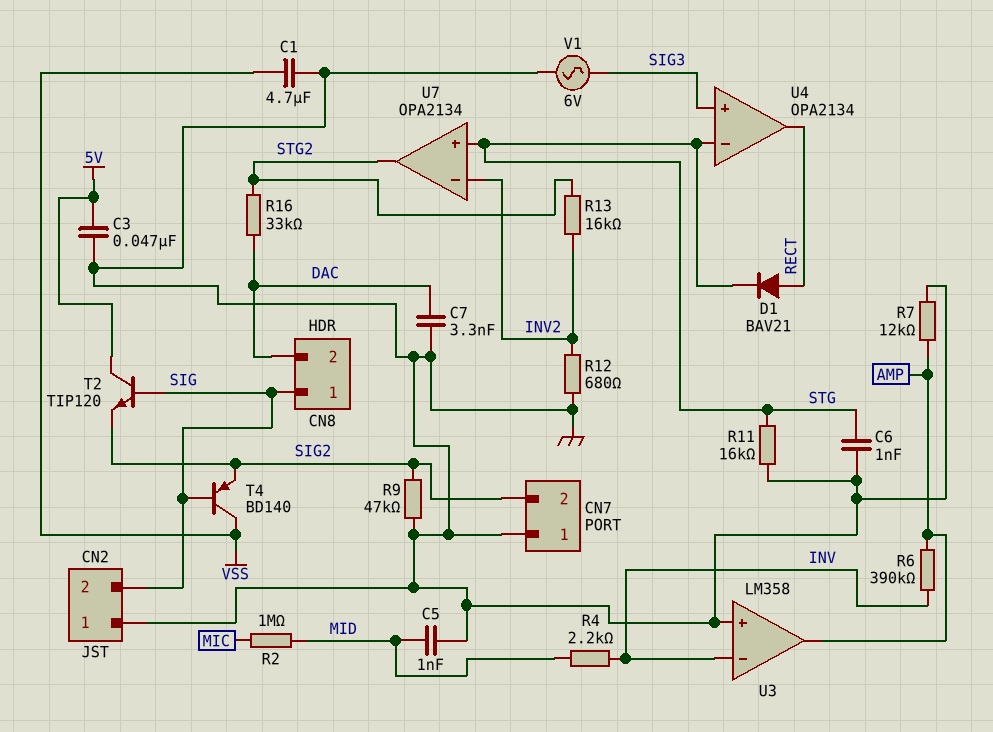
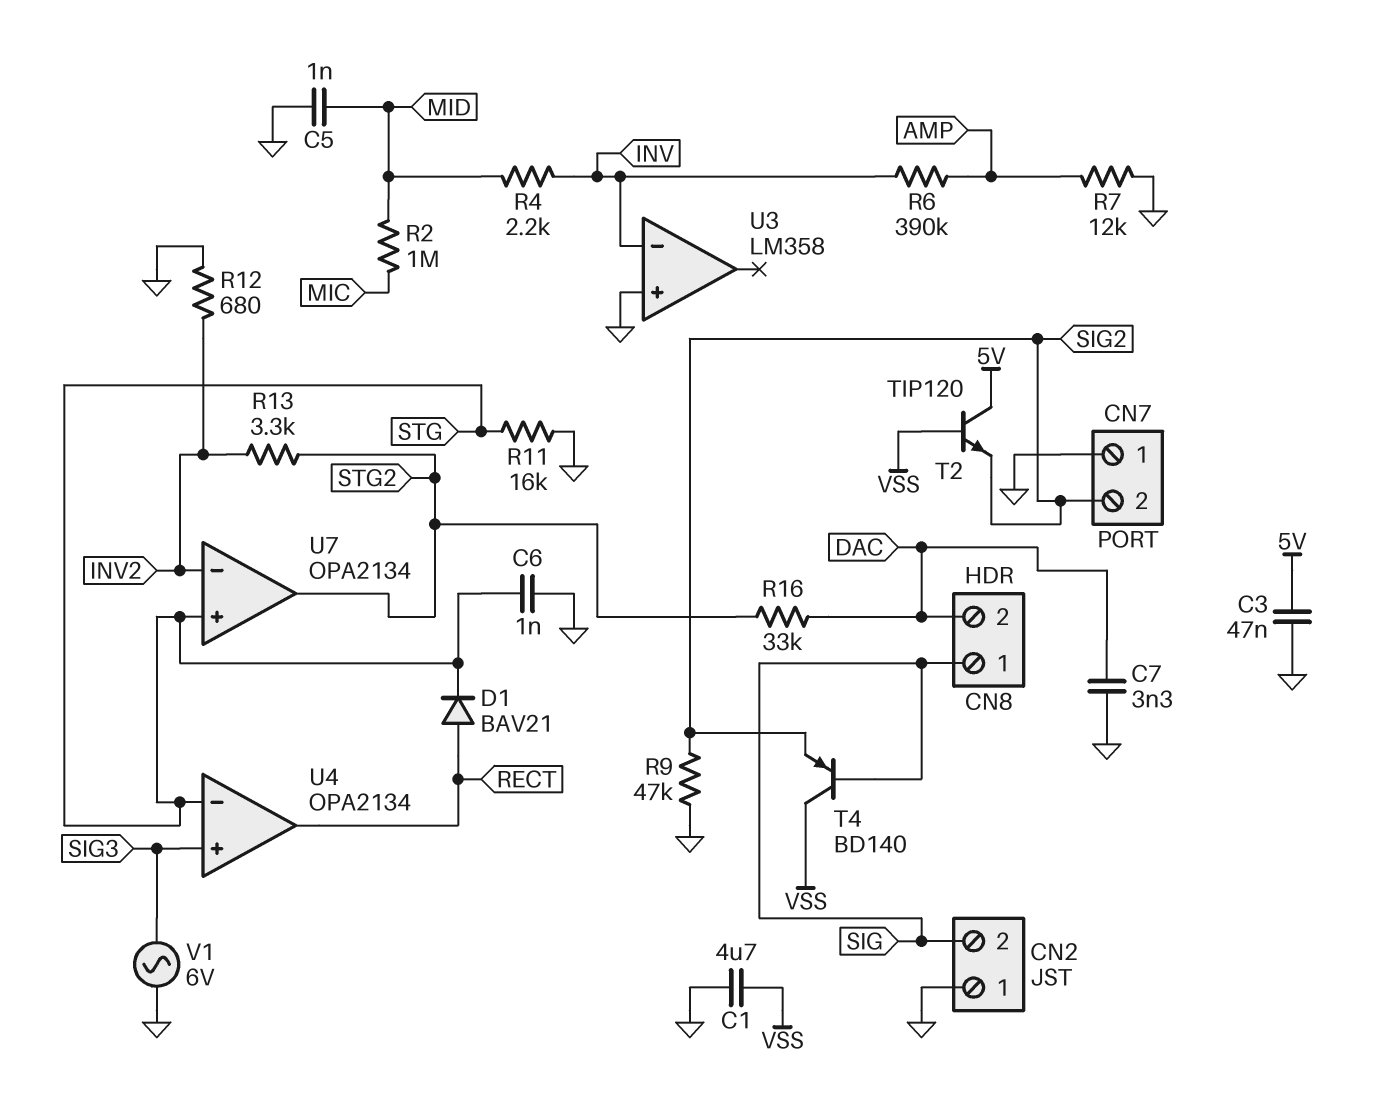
R13: 16k (INV2, STG2) -> 3.3k (INV2, STG2)
T2: NPN TIP120 (B SIG, C 5V, E SIG2) -> NPN TIP120 (B VSS, C 5V, E SIG2)
U3 pin out: AMP -> none

